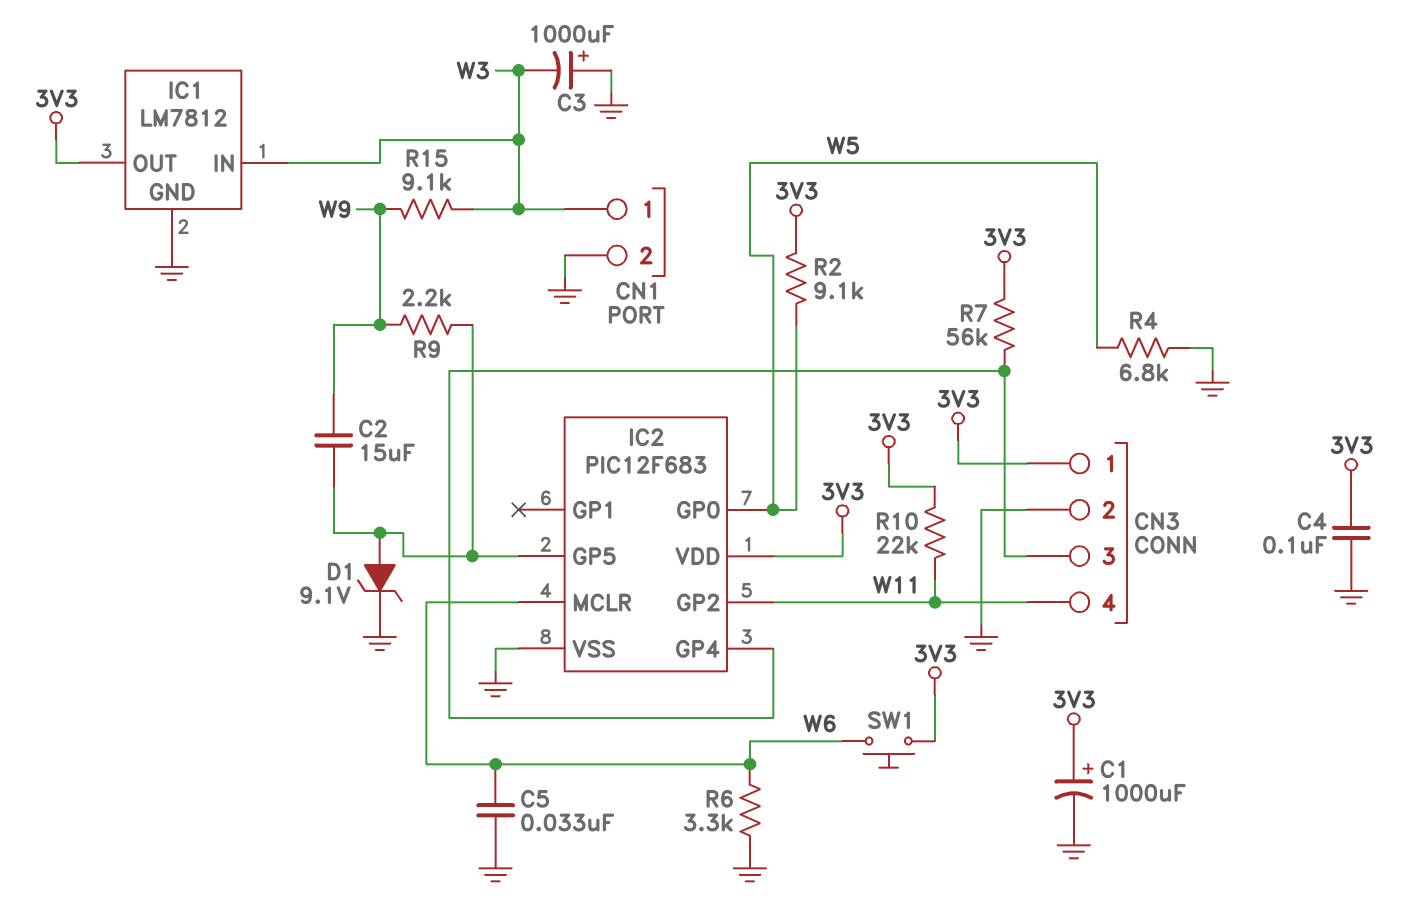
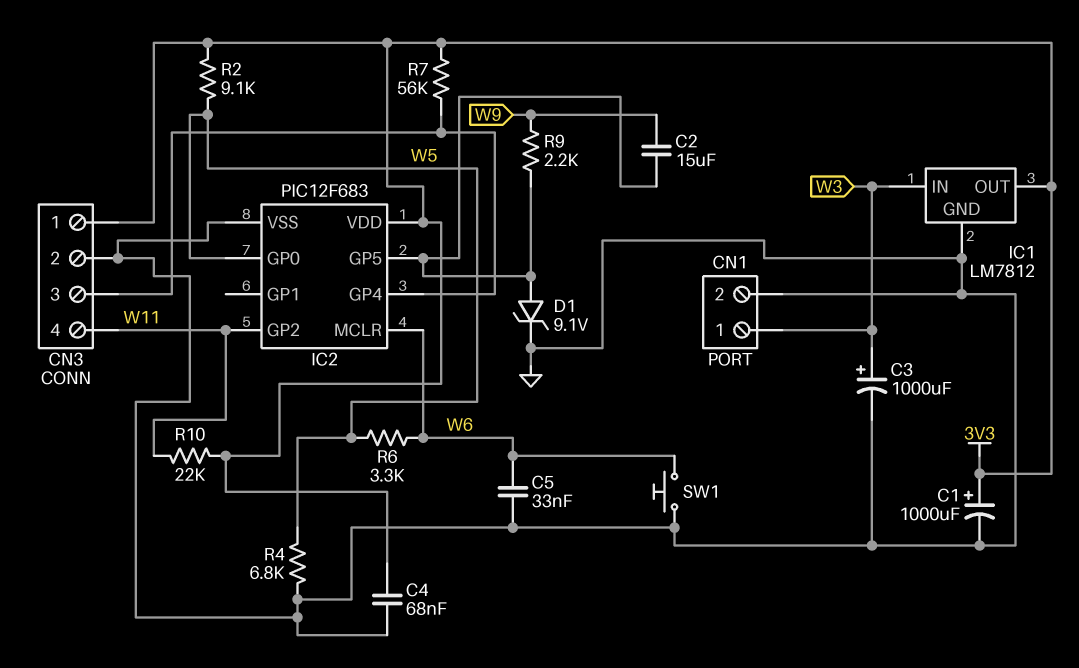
C3: 1000uF (plus GND, minus W3) -> 1000uF (plus W3, minus GND)
C4: 100nF (3V3, GND) -> 68nF (3V3, GND)
R6: 3.3k (GND, W6) -> 3.3k (W5, W6)
R15: 9.1k (W3, W9) -> none
SW1: button (3V3, W6) -> button (GND, W6)

